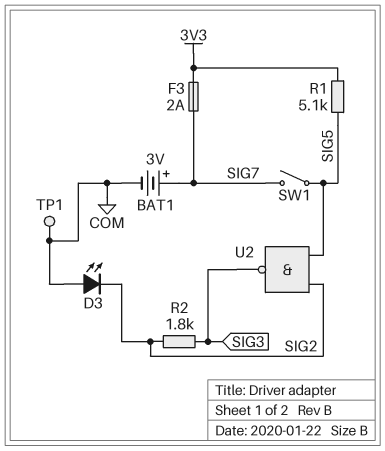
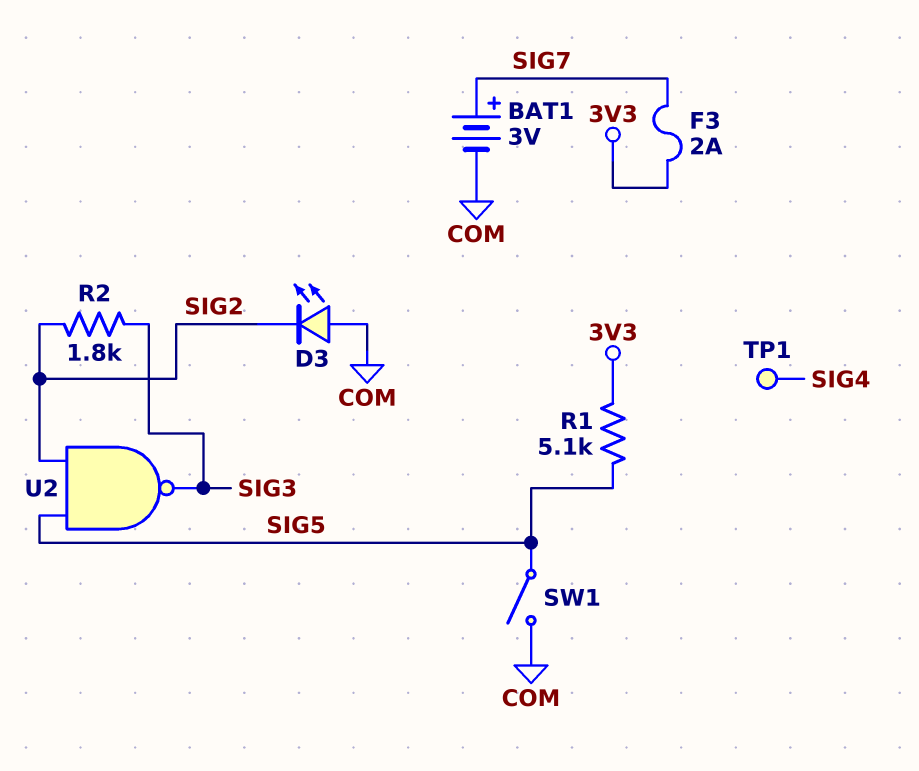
SW1: switch (SIG5, SIG7) -> switch (COM, SIG5)
TP1: test point (COM) -> test point (SIG4)

